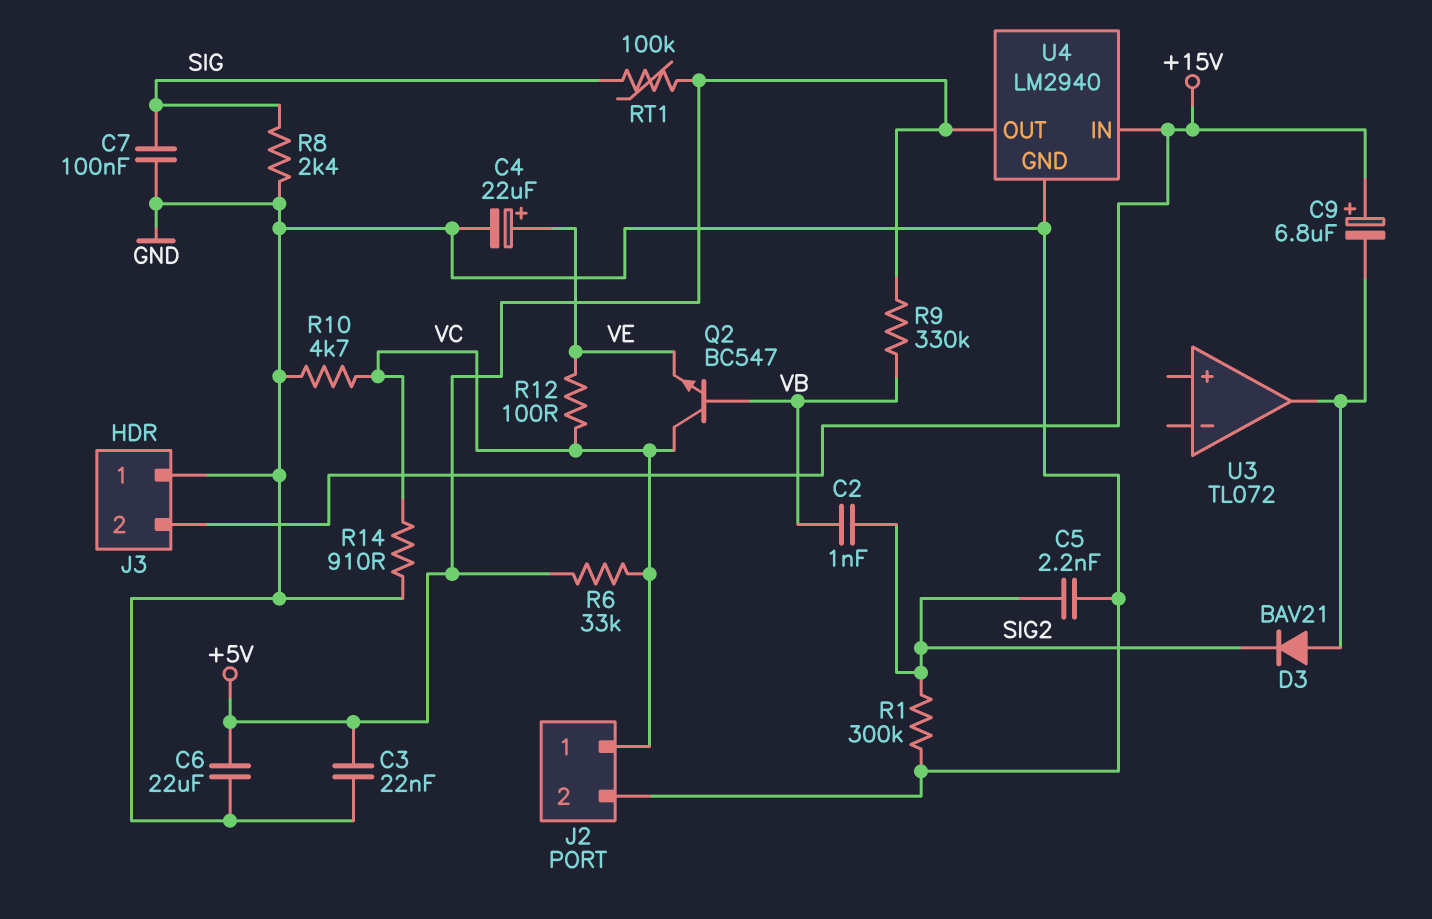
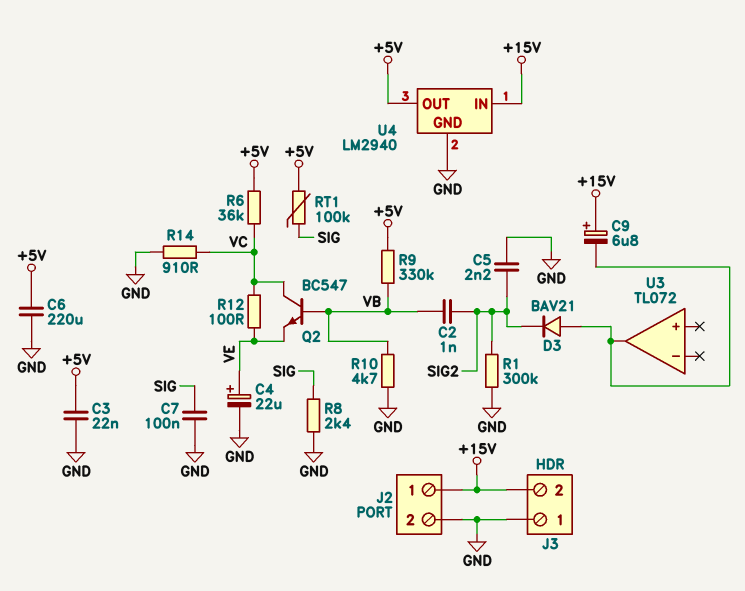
C6: 22uF (+5V, GND) -> 220uF (+5V, GND)
J2 pin 1: VC -> +15V
R6: 33k (+5V, VC) -> 36k (+5V, VC)
R10: 4.7k (GND, VC) -> 4.7k (GND, VB)

